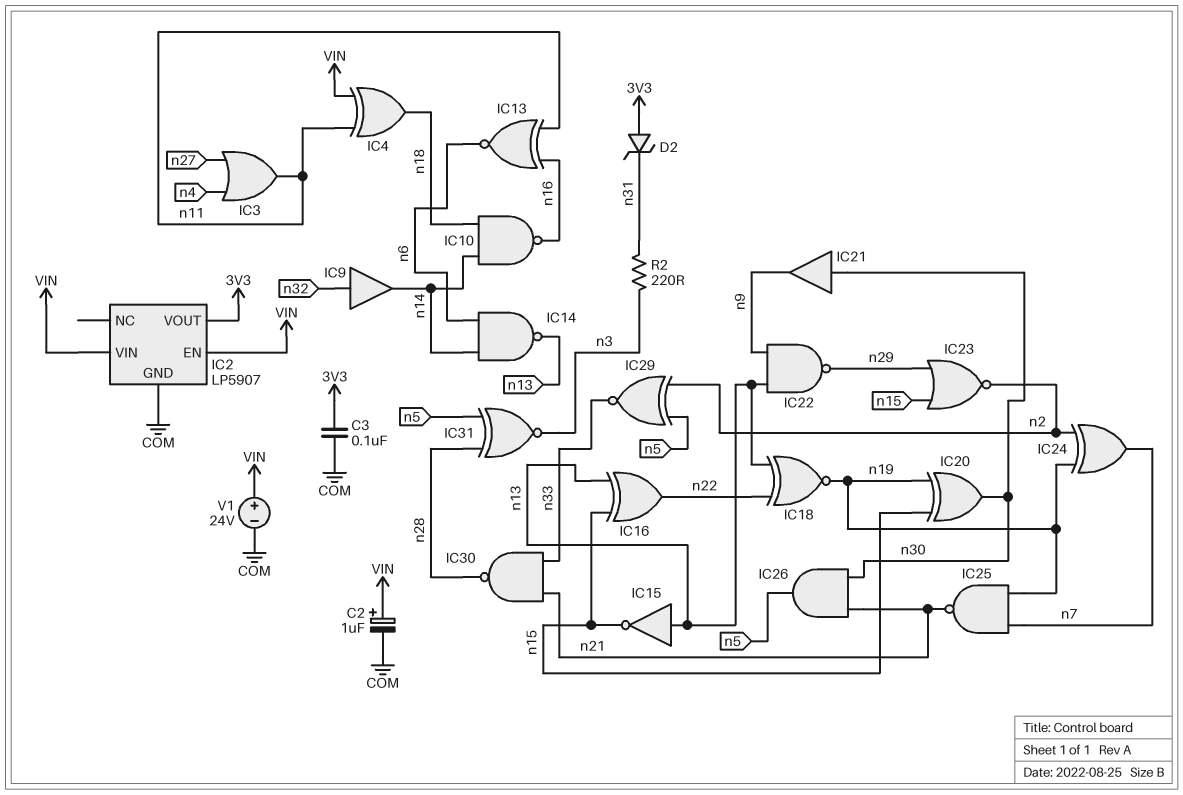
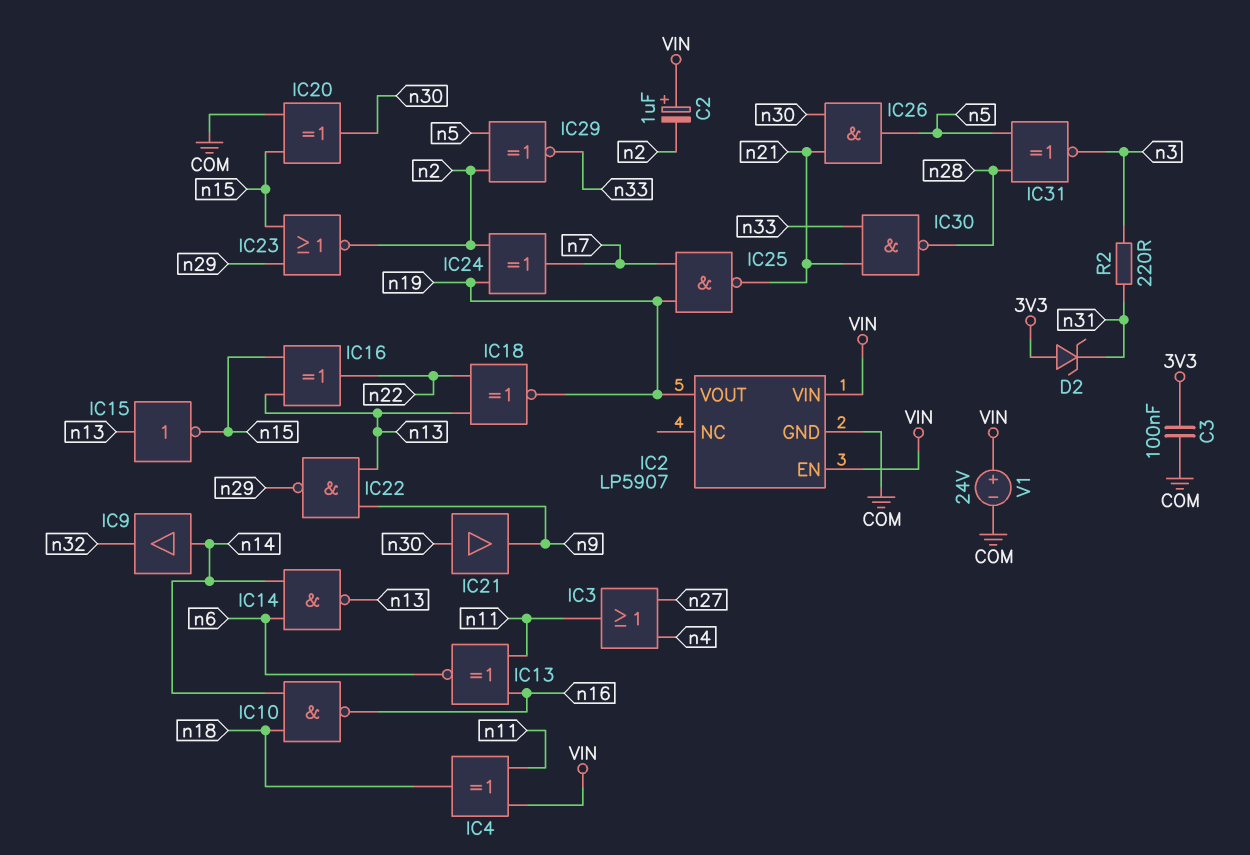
C2: 1uF (plus VIN, minus COM) -> 1uF (plus VIN, minus n2)
IC2 pin VOUT: 3V3 -> n19
IC9: buffer (in n32, out n14) -> buffer (in n14, out n32)
IC20: XOR (in n15, in n19, out n30) -> XOR (in COM, in n15, out n30)

